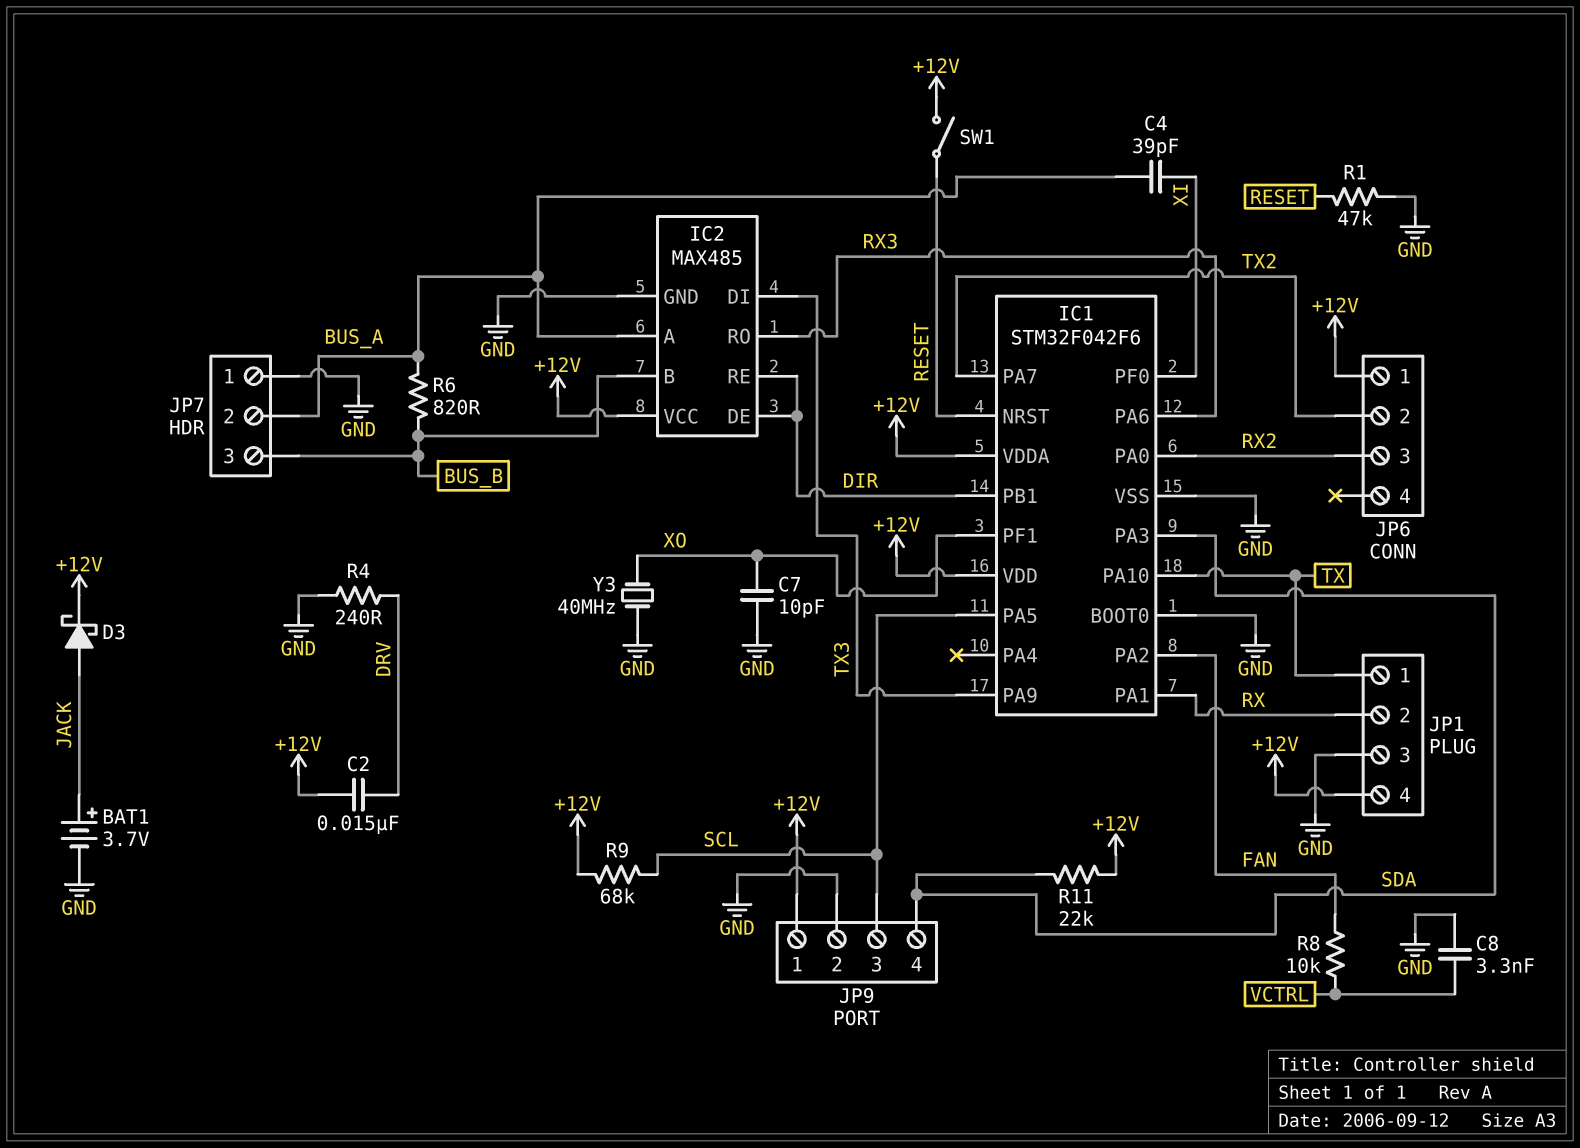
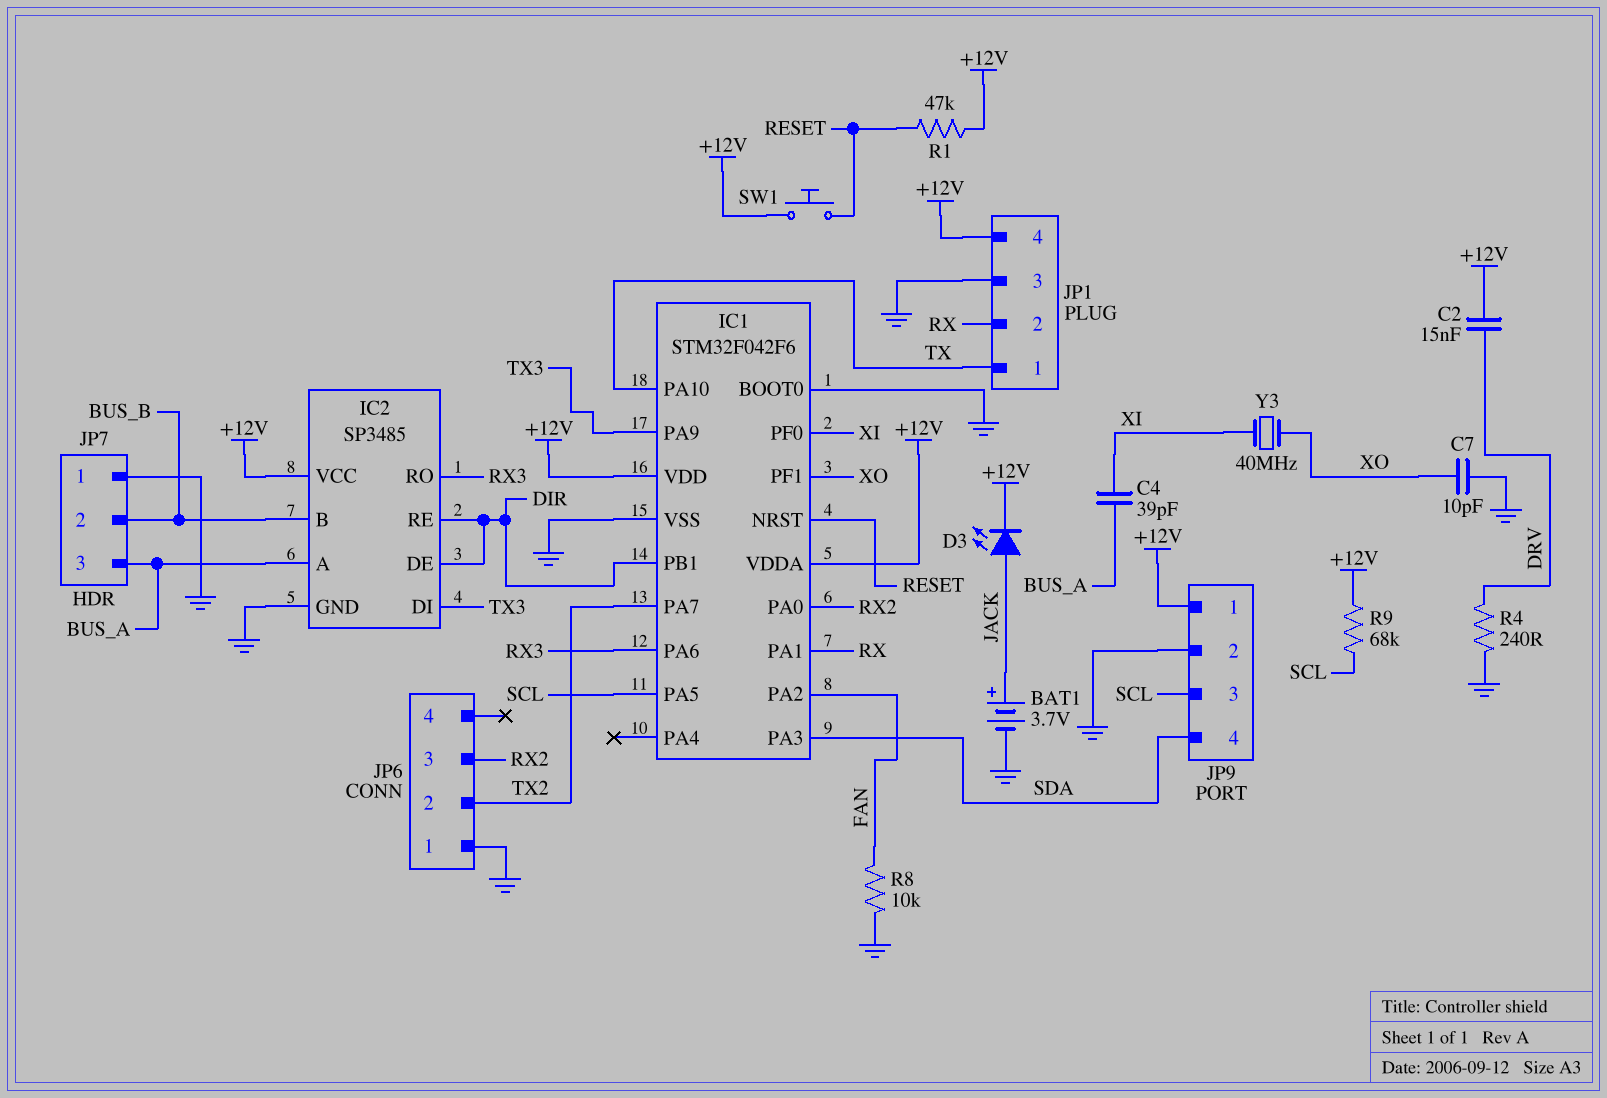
C8: 3.3nF (GND, VCTRL) -> none
D3: schottky (A JACK, K +12V) -> LED (A JACK, K +12V)
IC2: MAX485 -> SP3485
JP6 pin 1: +12V -> GND
JP7 pin 2: BUS_A -> BUS_B
JP7 pin 3: BUS_B -> BUS_A
R1: 47k (GND, RESET) -> 47k (+12V, RESET)
R6: 820 (BUS_A, BUS_B) -> none
R8: 10k (FAN, VCTRL) -> 10k (FAN, GND)
R11: 22k (+12V, SDA) -> none
SW1: switch (+12V, RESET) -> button (+12V, RESET)
Y3: 40MHz (GND, XO) -> 40MHz (XI, XO)

